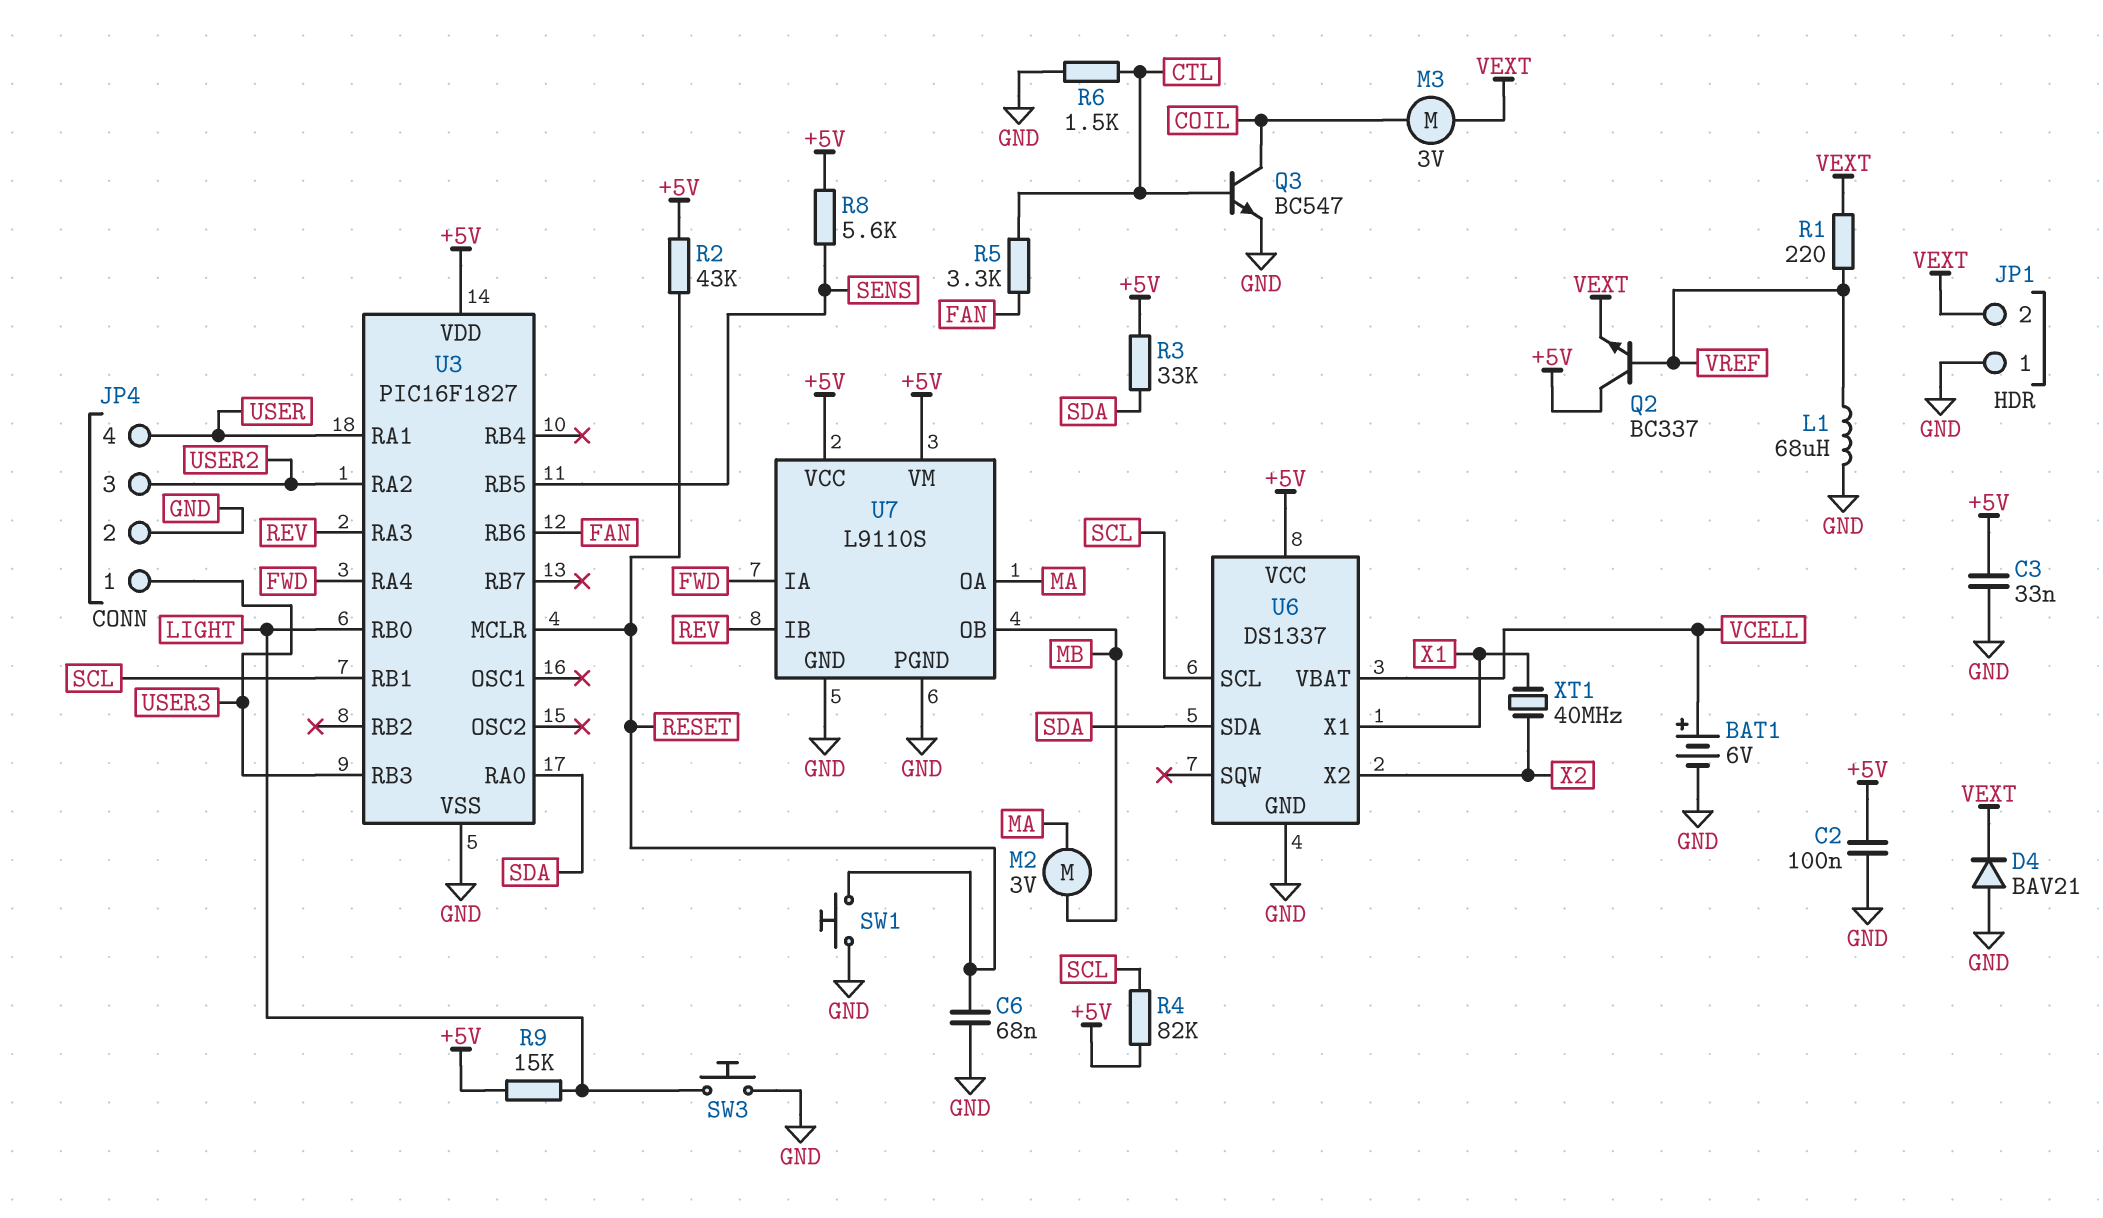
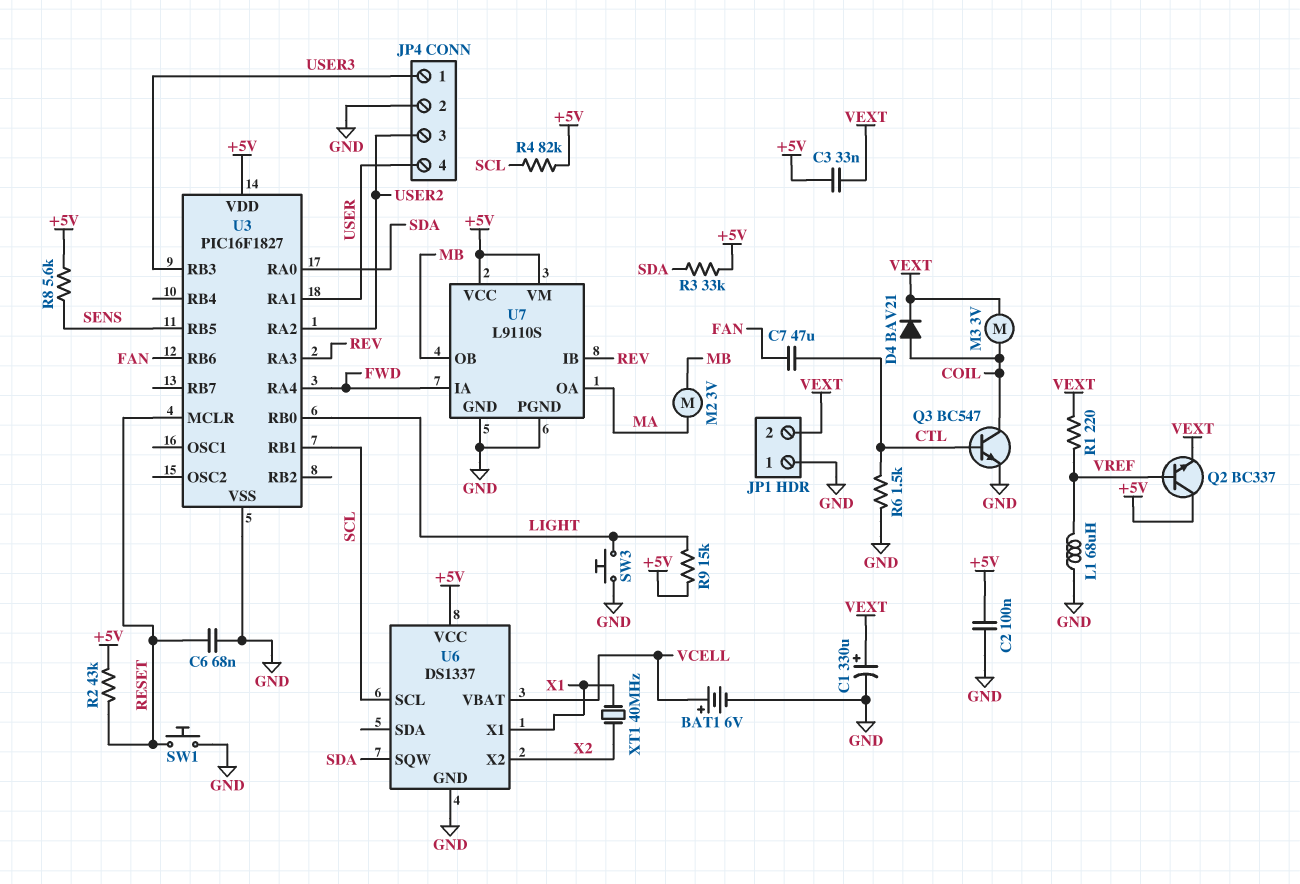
C1: none -> 330uF (plus VEXT, minus GND)
C3: 33nF (+5V, GND) -> 33nF (+5V, VEXT)
C7: none -> 47uF (CTL, FAN)
D4: diode BAV21 (A GND, K VEXT) -> diode BAV21 (A COIL, K VEXT)
R5: 3.3k (CTL, FAN) -> none
U6 pin SDA: SDA -> none
U6 pin SQW: none -> SDA

